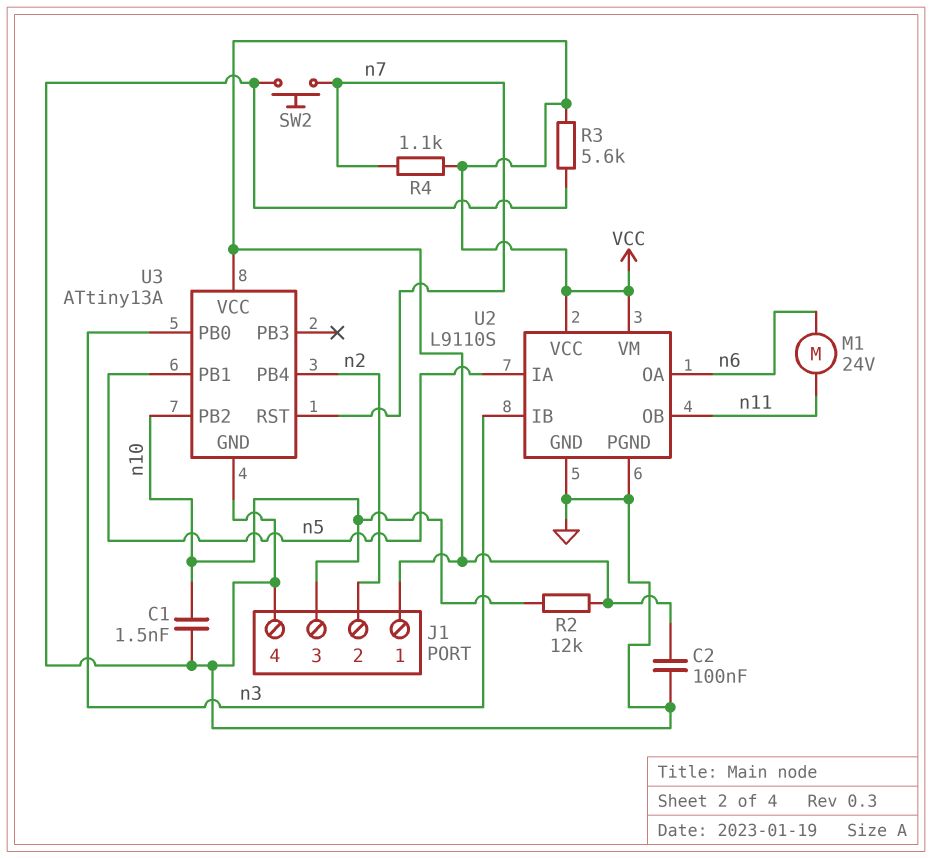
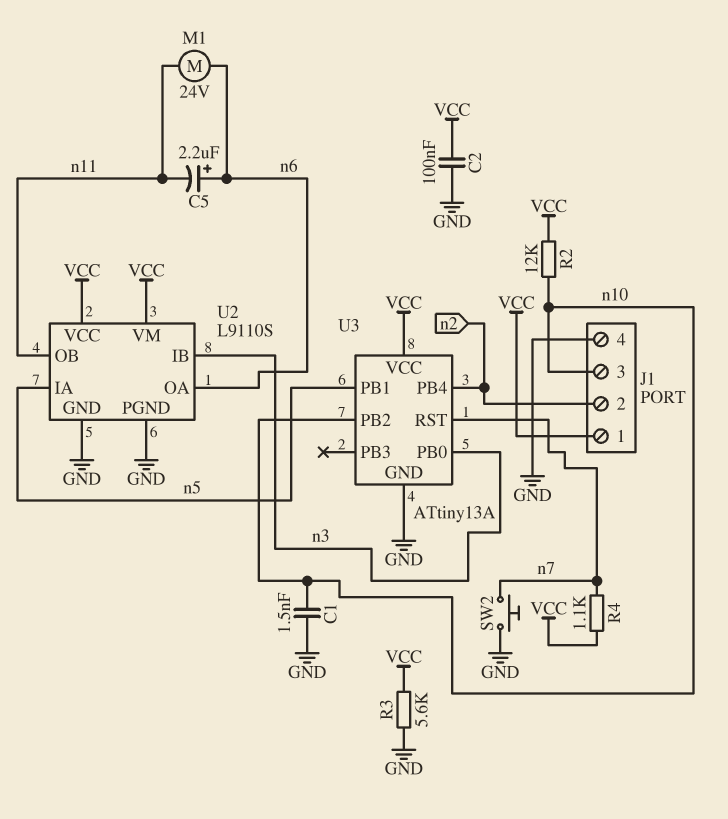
C5: none -> 2.2uF (plus n6, minus n11)

